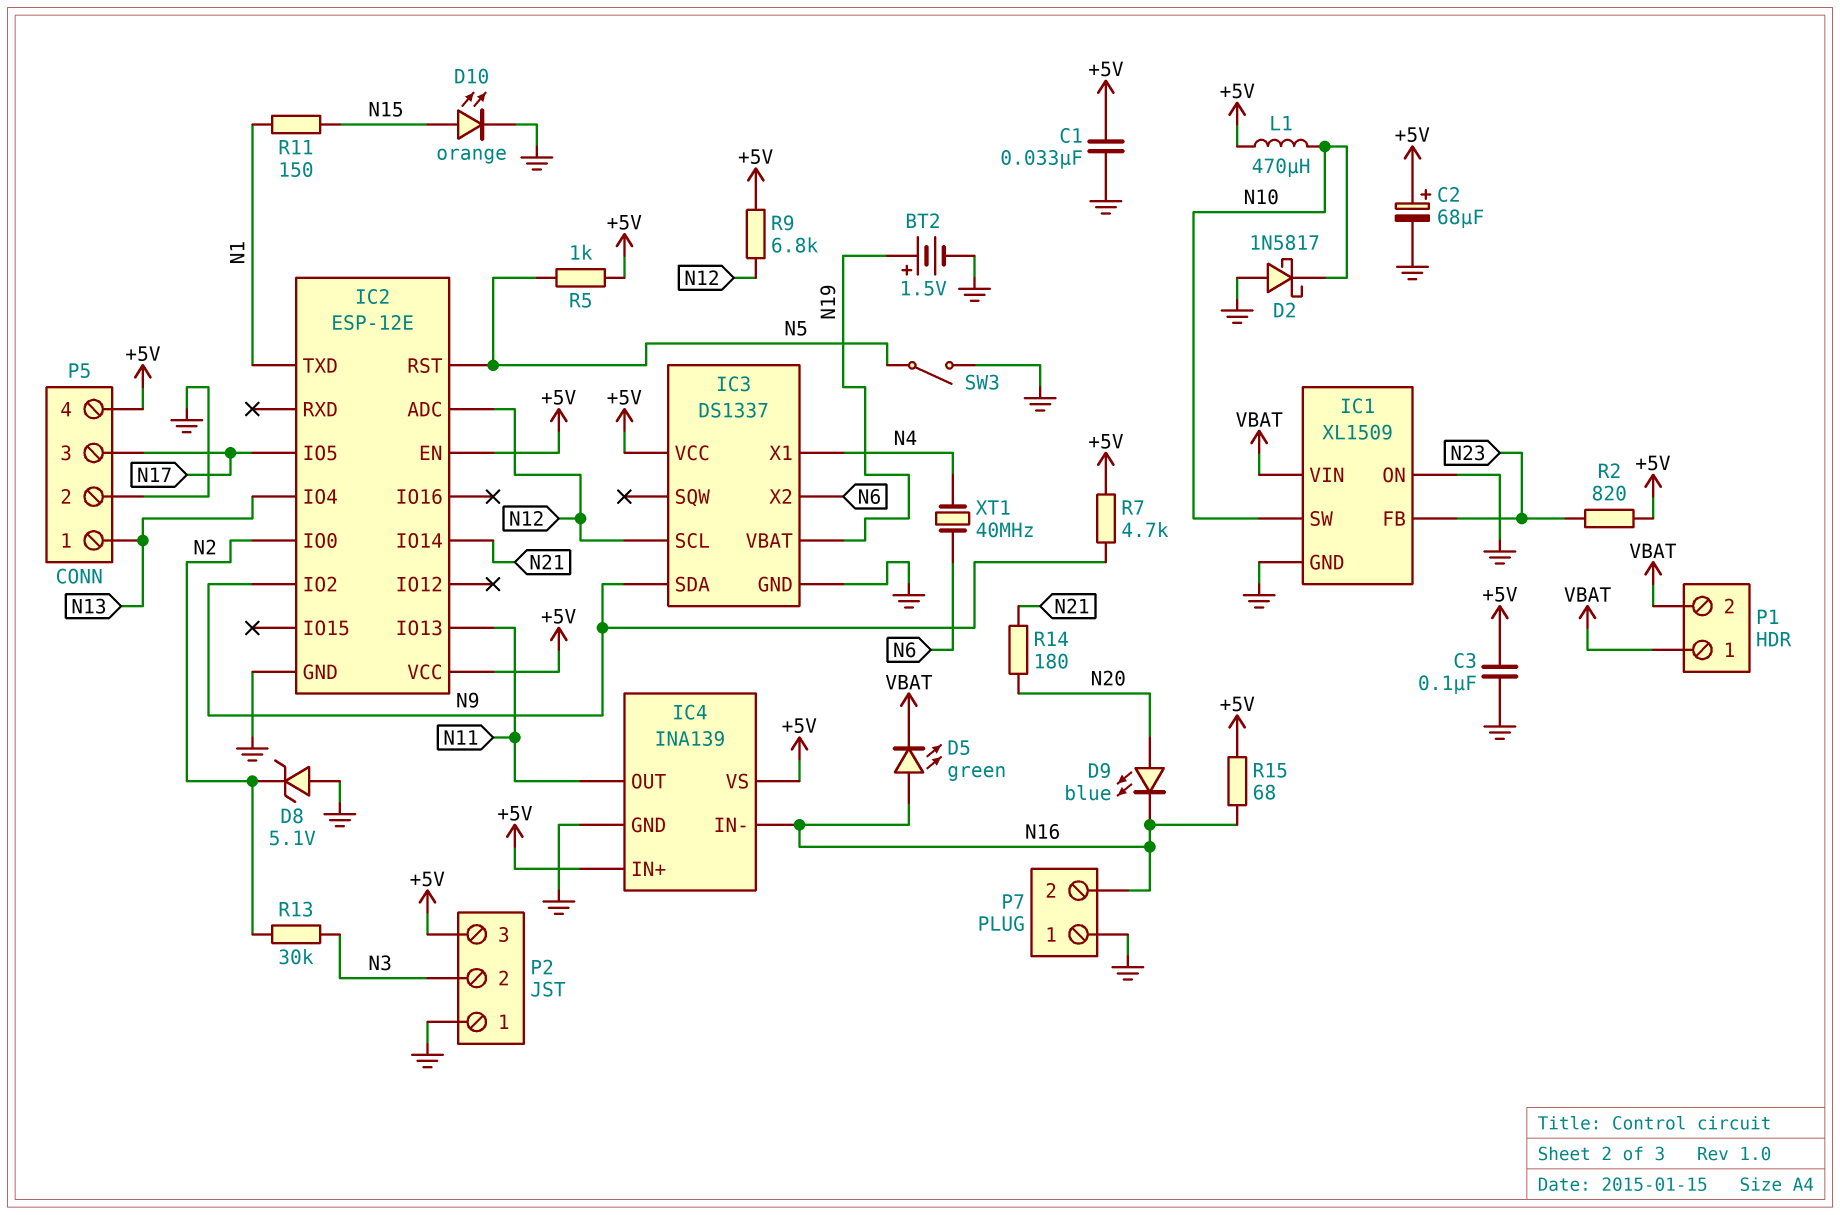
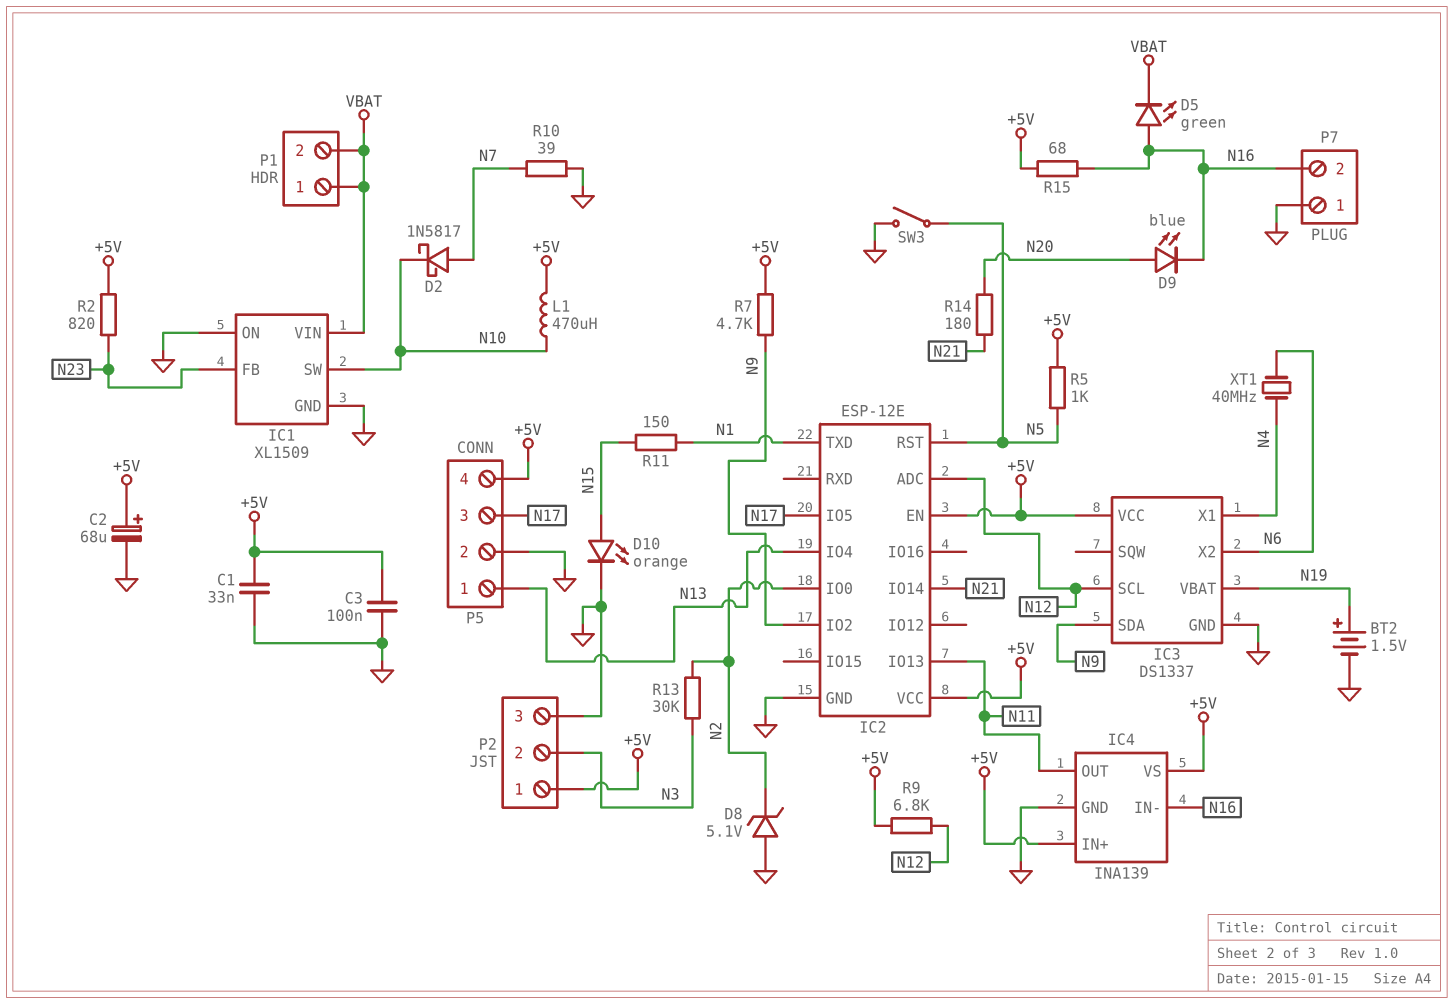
D2: schottky 1N5817 (A GND, K N10) -> schottky 1N5817 (A N7, K N10)
P2 pin 1: GND -> +5V
P2 pin 3: +5V -> GND
R10: none -> 39 (GND, N7)

